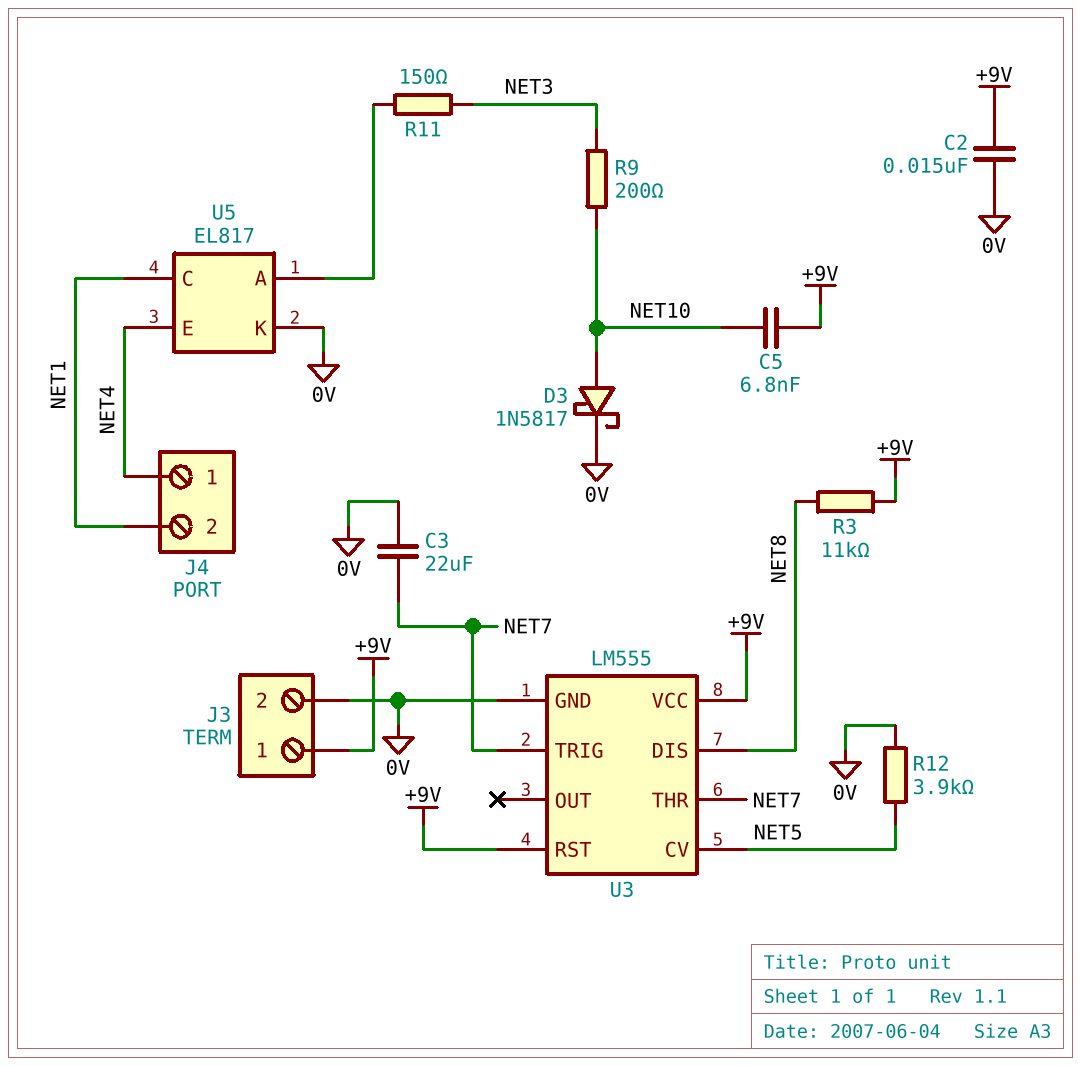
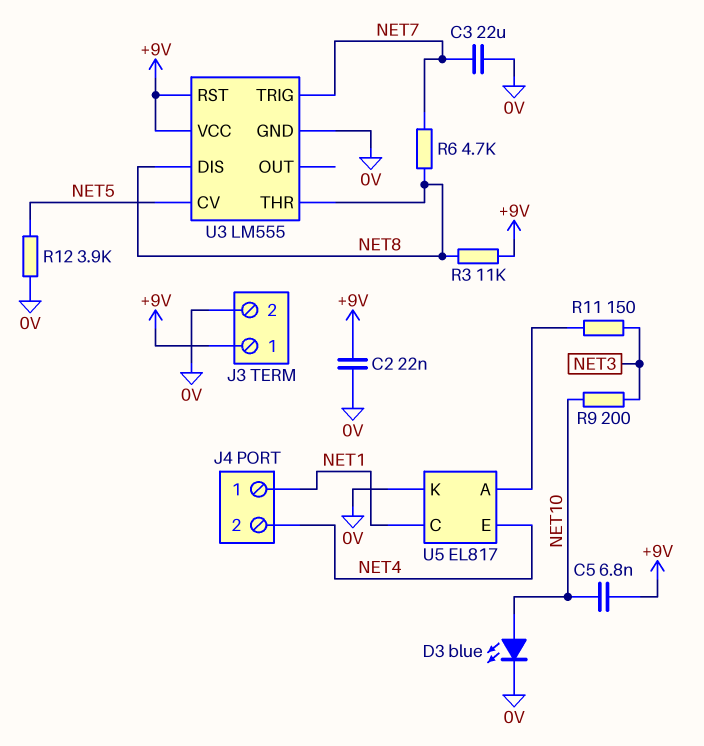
C2: 15nF (+9V, 0V) -> 22nF (+9V, 0V)
D3: schottky 1N5817 (A NET10, K 0V) -> LED blue (A NET10, K 0V)
J4 pin 1: NET4 -> NET1
J4 pin 2: NET1 -> NET4
R6: none -> 4.7k (NET7, NET8)
U3 pin THR: NET7 -> NET8

